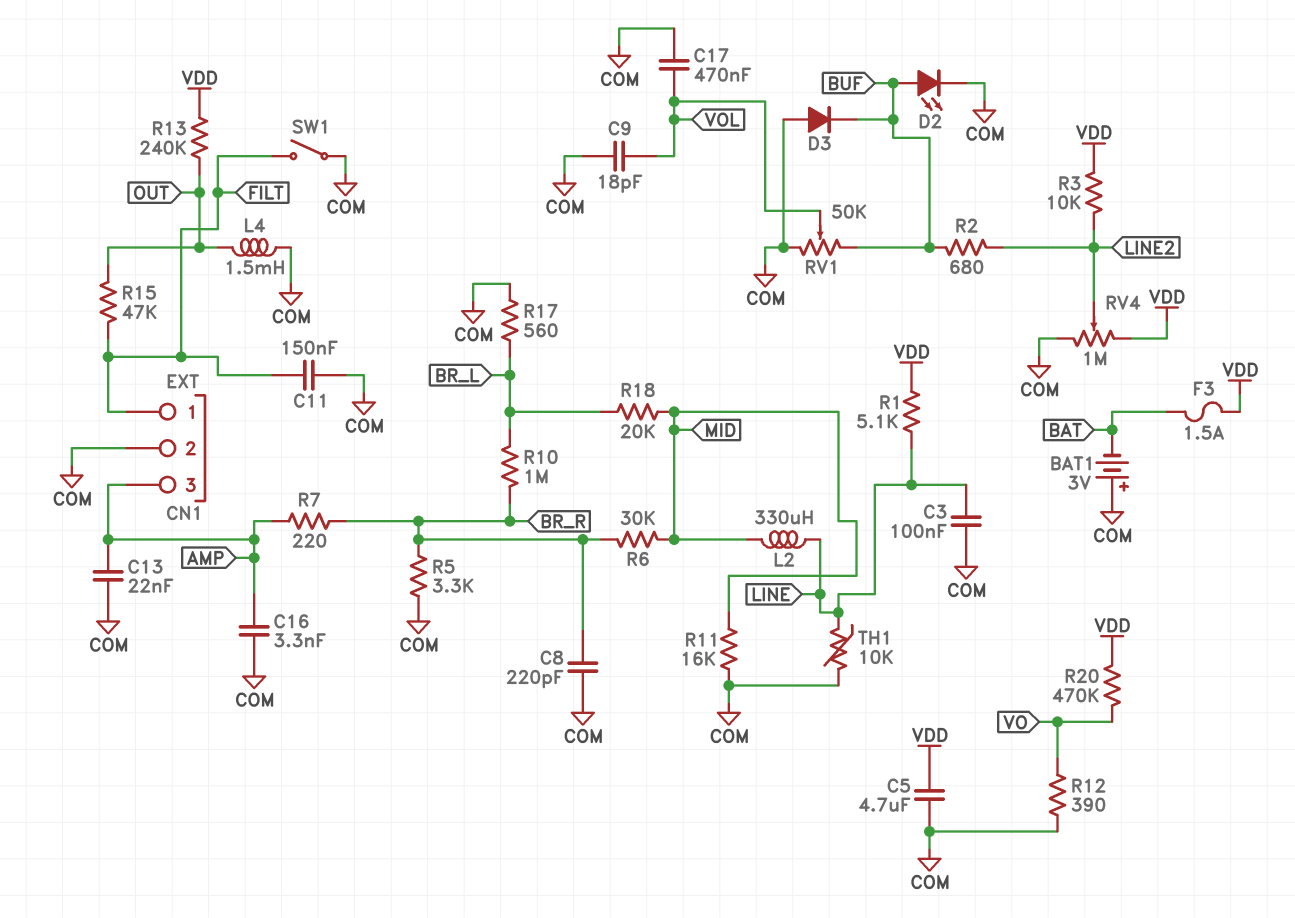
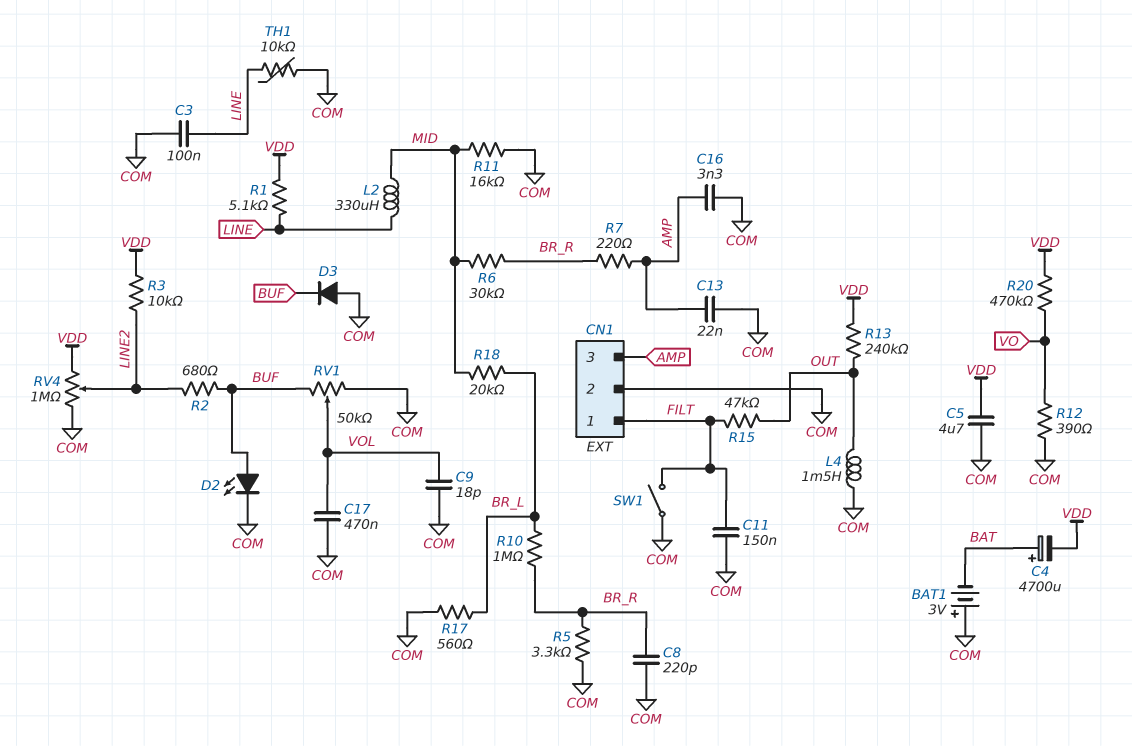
C4: none -> 4700uF (plus BAT, minus VDD)
F3: 1.5A (BAT, VDD) -> none

